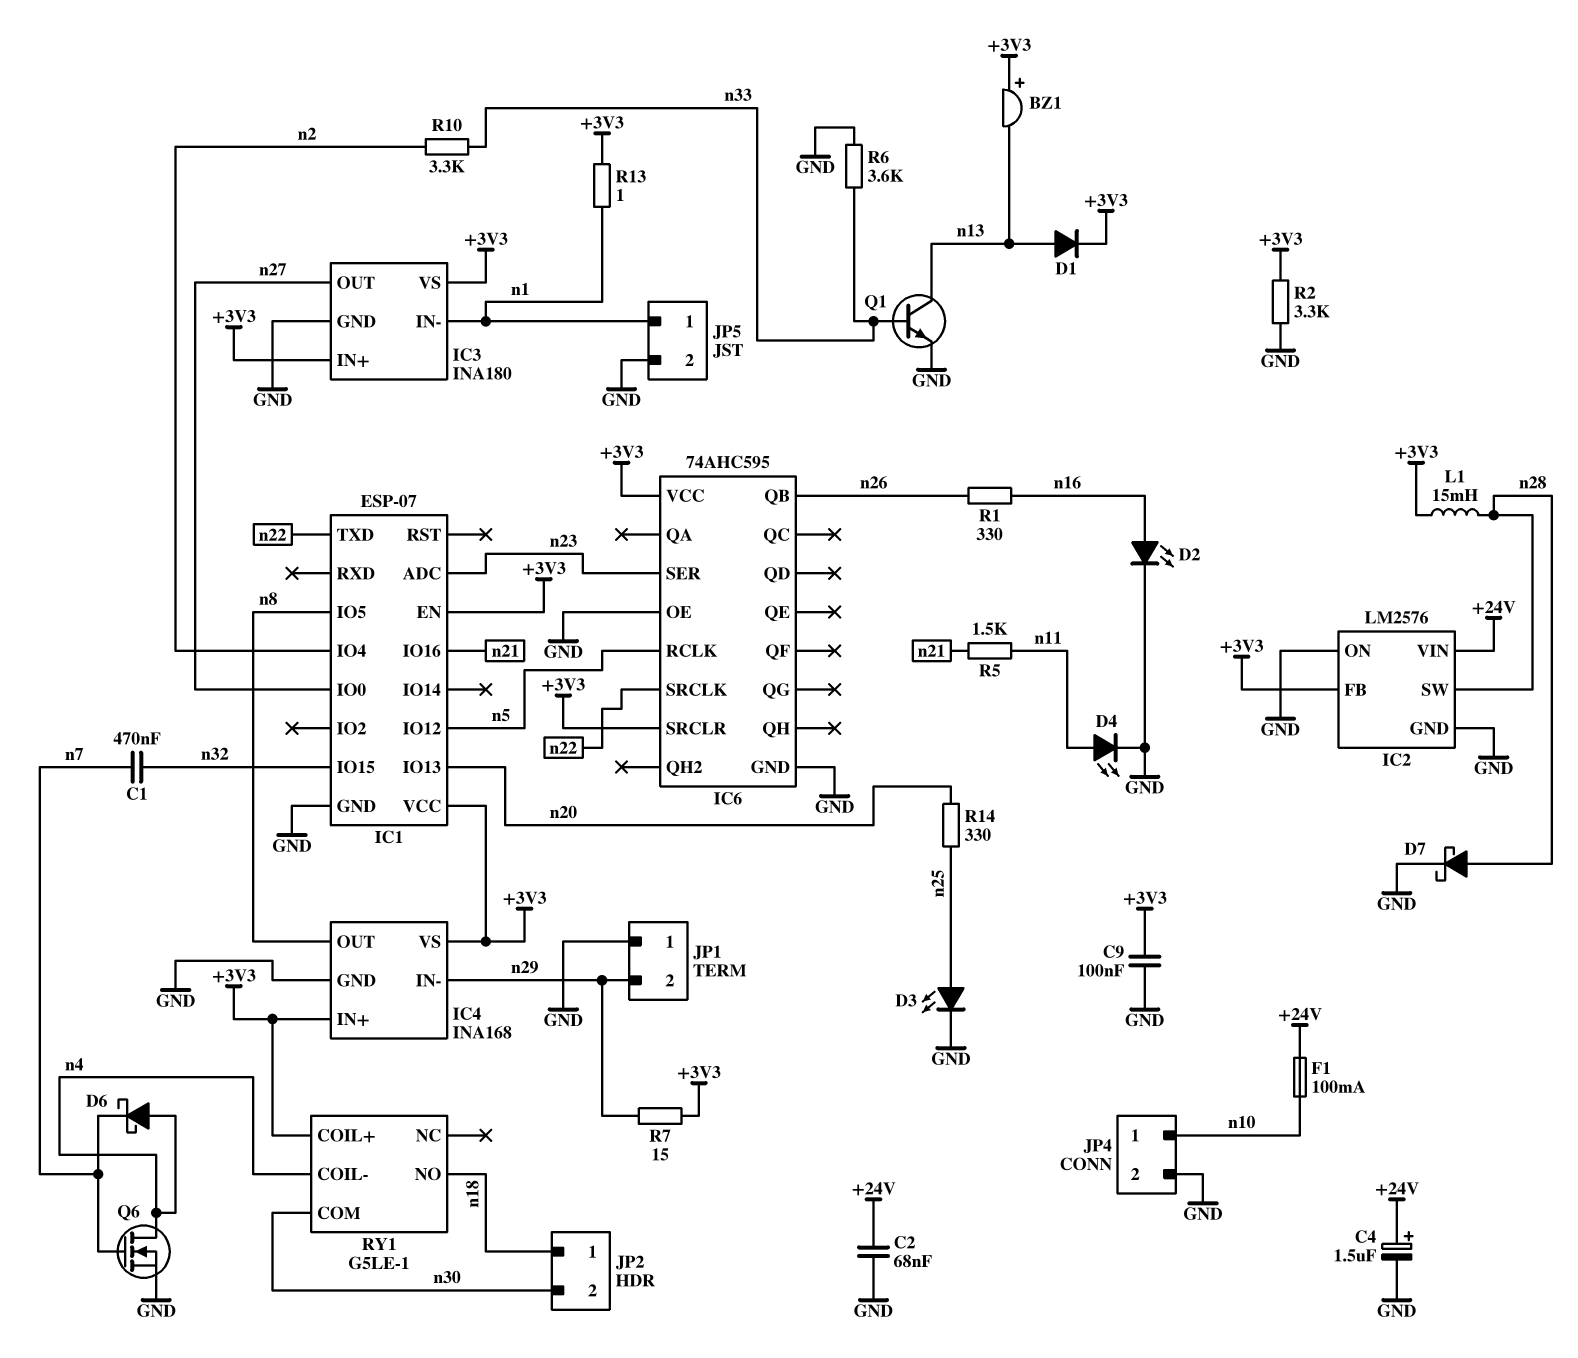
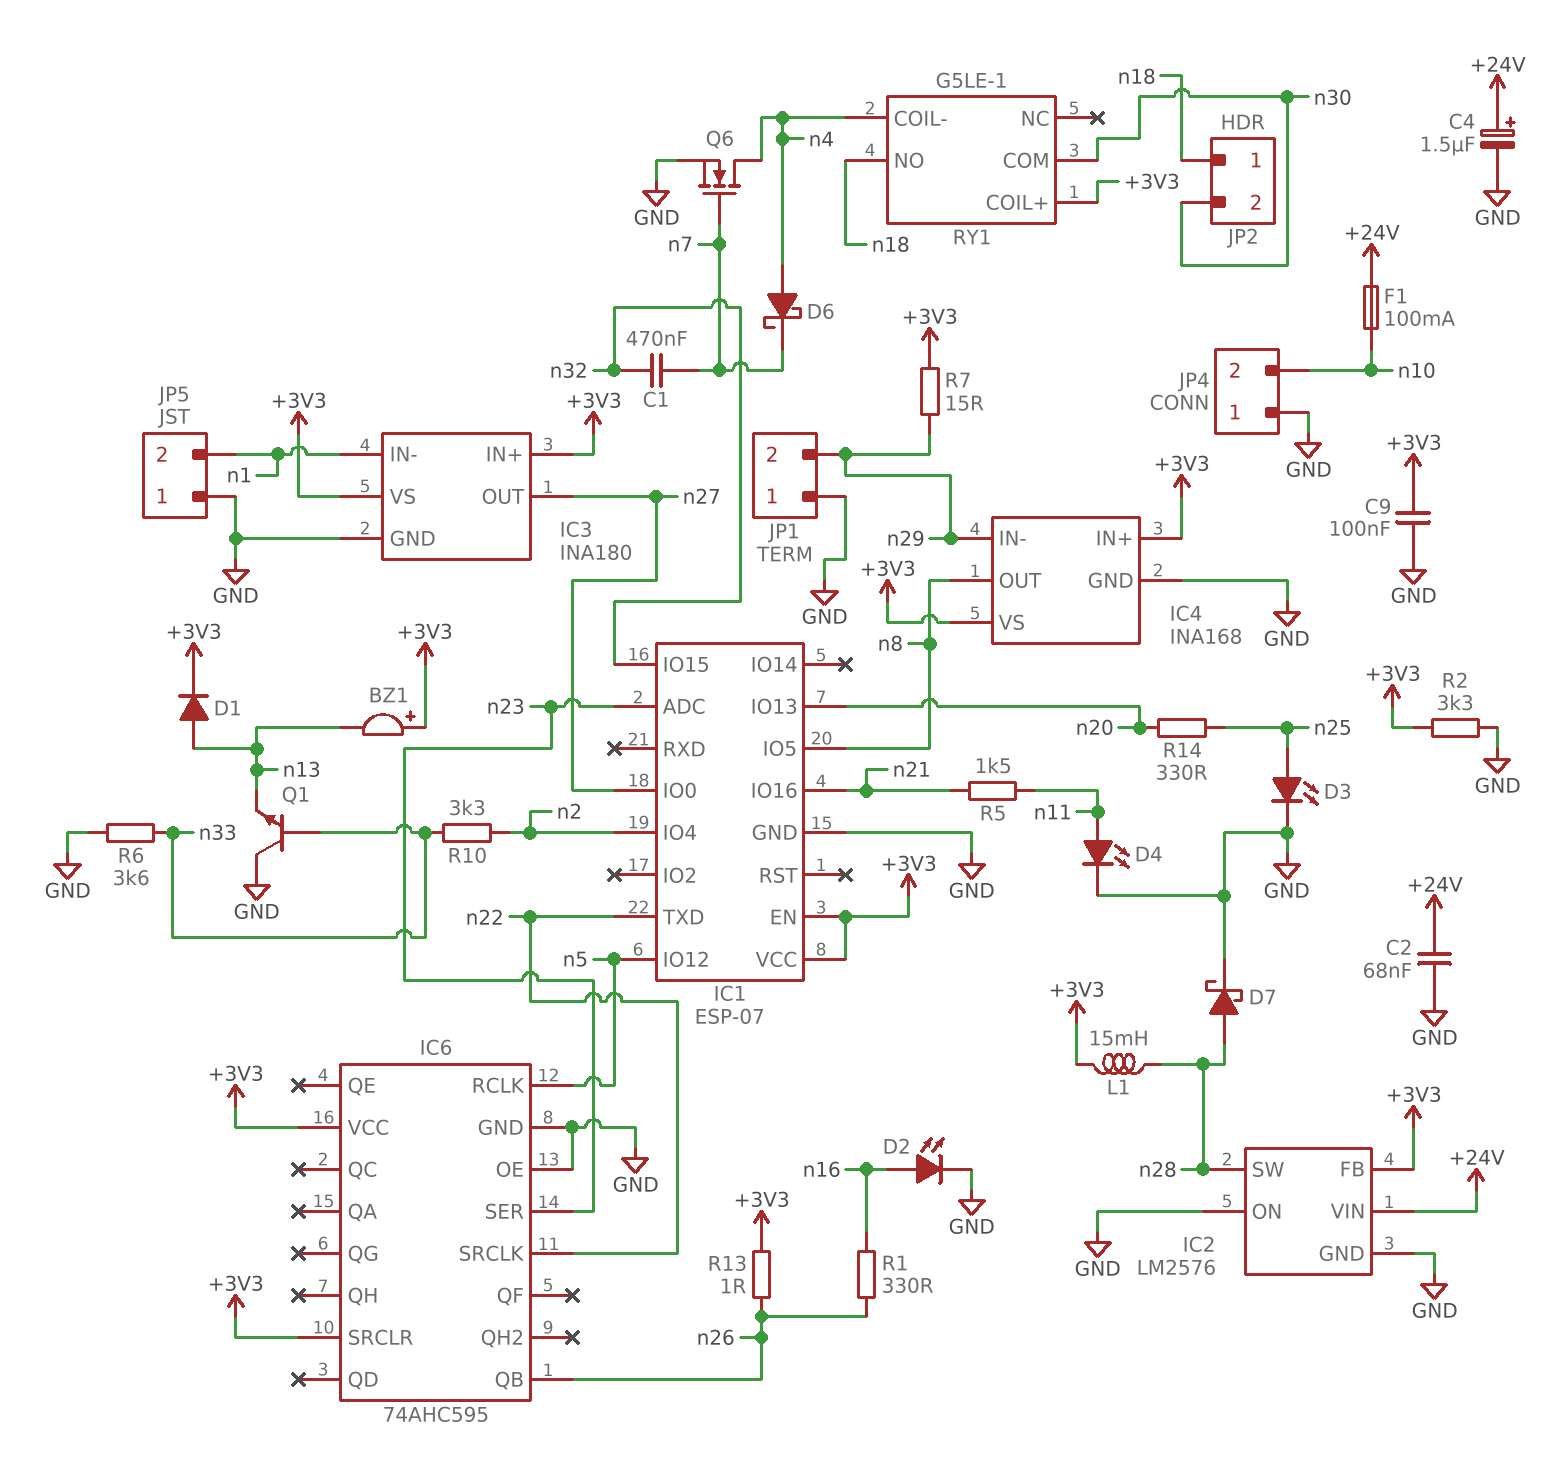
JP4 pin 1: n10 -> GND
JP4 pin 2: GND -> n10
JP5 pin 1: n1 -> GND
JP5 pin 2: GND -> n1
Q1: NPN (B n33, C n13, E GND) -> NPN (B n33, C GND, E n13)
R13: 1 (+3V3, n1) -> 1 (+3V3, n26)

